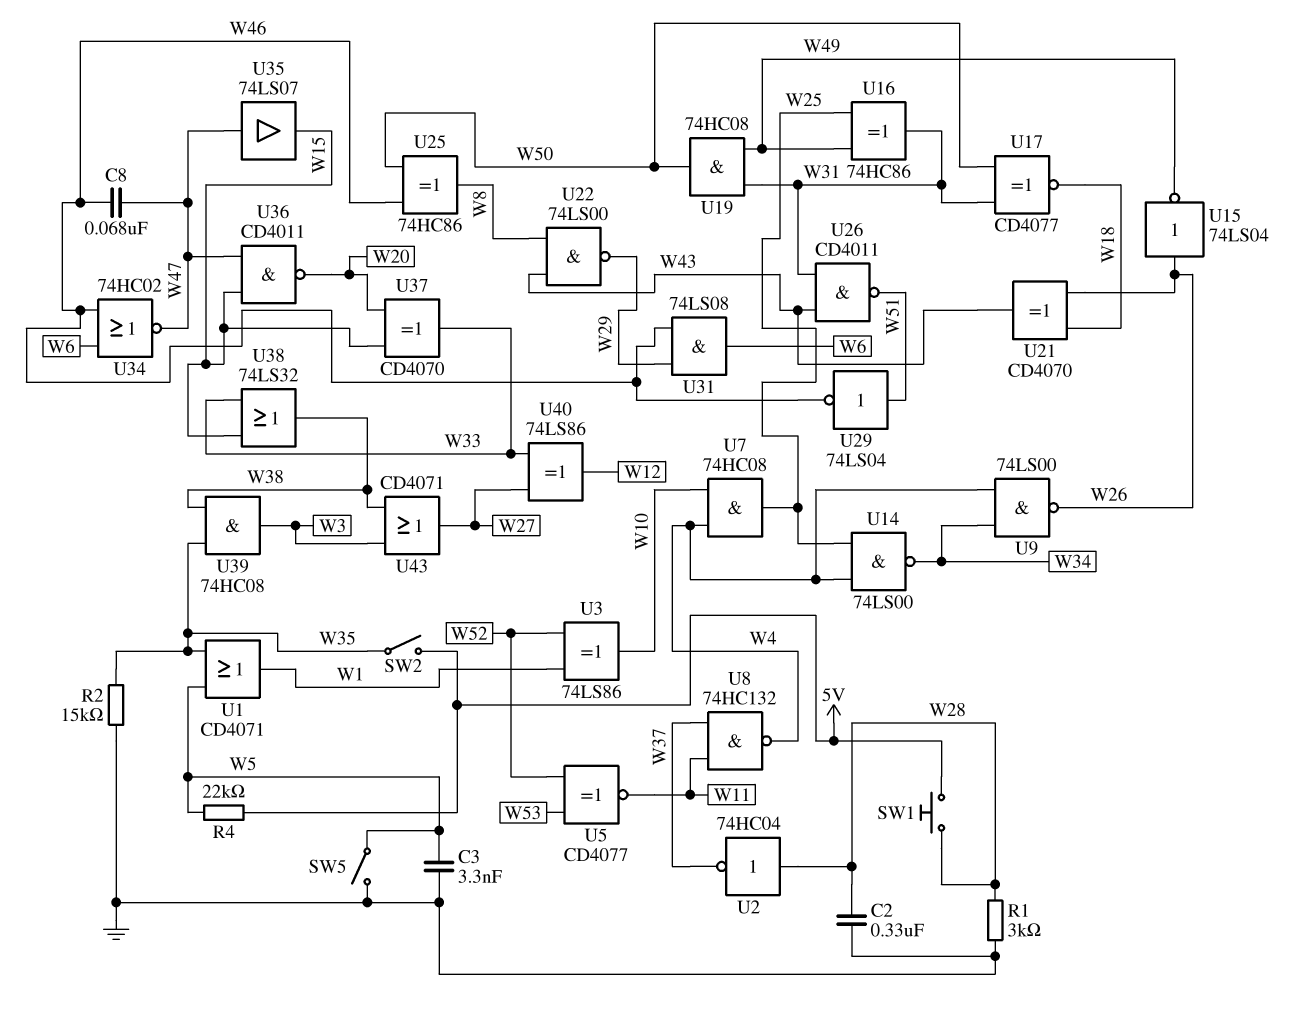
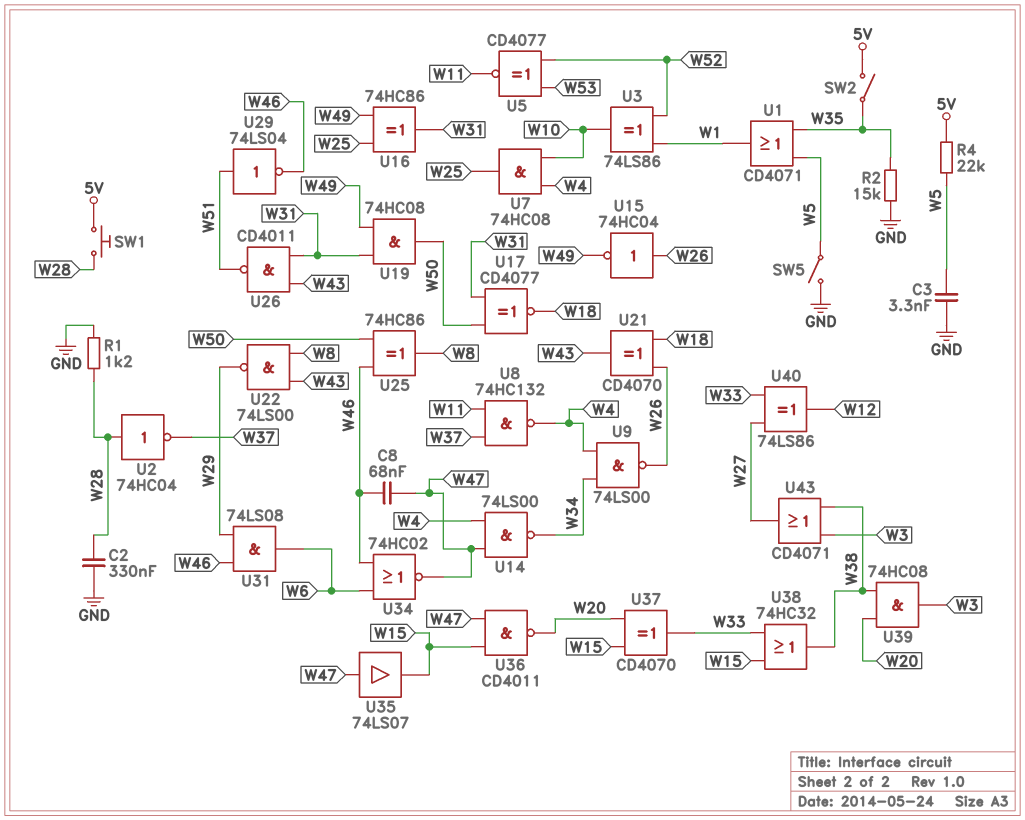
R1: 3k (GND, W28) -> 1.2k (GND, W28)
U14: NAND 74LS00 (in W4, in W25, out W34) -> NAND 74LS00 (in W4, in W47, out W34)
U15: NOT 74LS04 (in W26, out W49) -> NOT 74HC04 (in W26, out W49)
U38: OR 74LS32 (in W15, in W33, out W38) -> OR 74HC32 (in W15, in W33, out W38)
U39: AND 74HC08 (in W35, in W38, out W3) -> AND 74HC08 (in W20, in W38, out W3)

